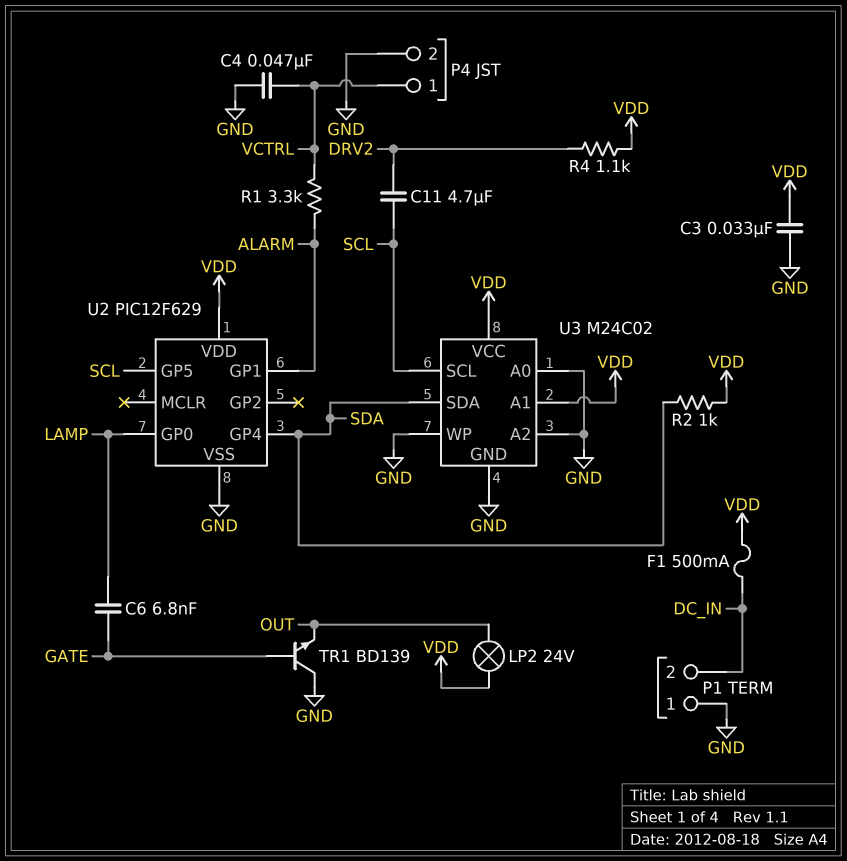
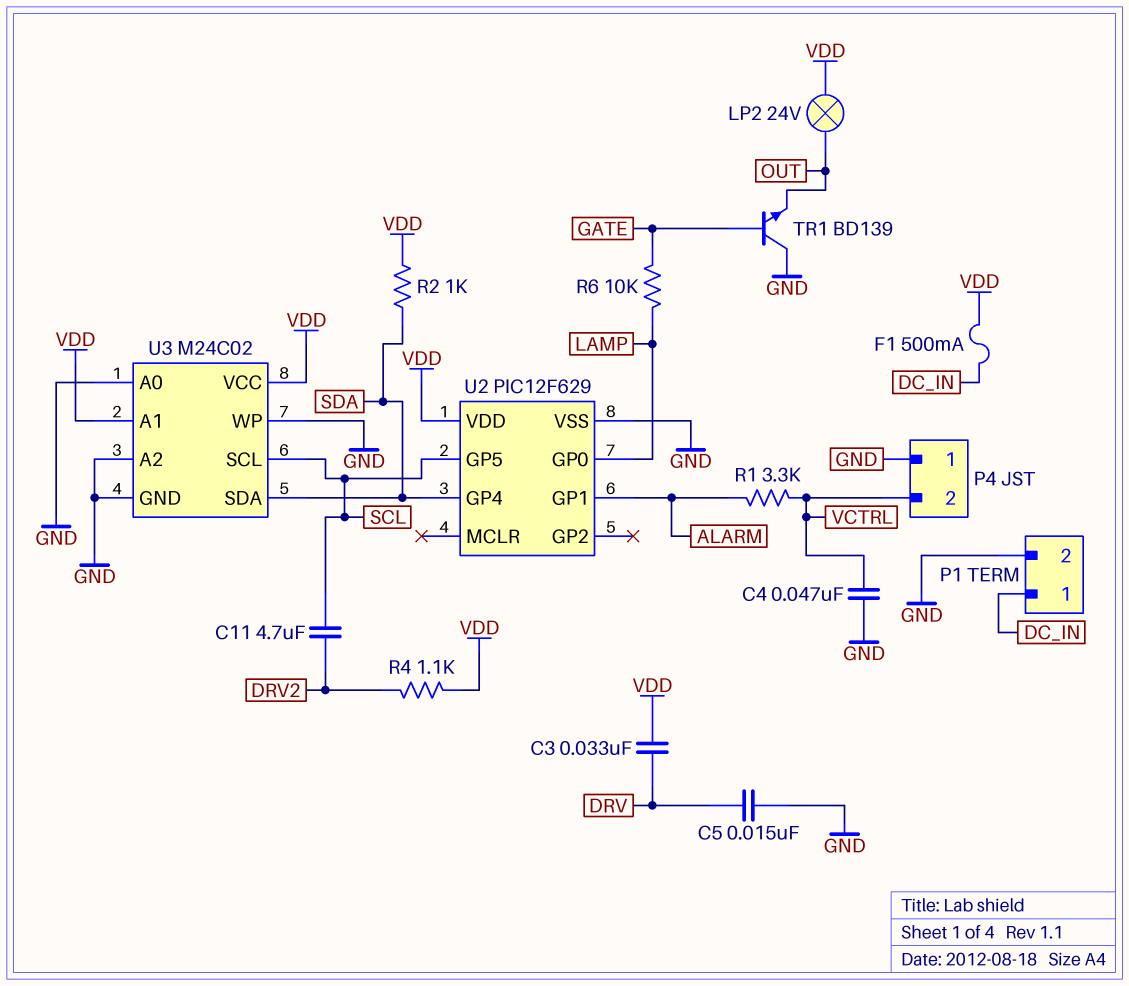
C3: 33nF (GND, VDD) -> 33nF (DRV, VDD)
C5: none -> 15nF (DRV, GND)
C6: 6.8nF (GATE, LAMP) -> none
P1 pin 1: GND -> DC_IN
P1 pin 2: DC_IN -> GND
P4 pin 1: VCTRL -> GND
P4 pin 2: GND -> VCTRL
R6: none -> 10k (GATE, LAMP)

